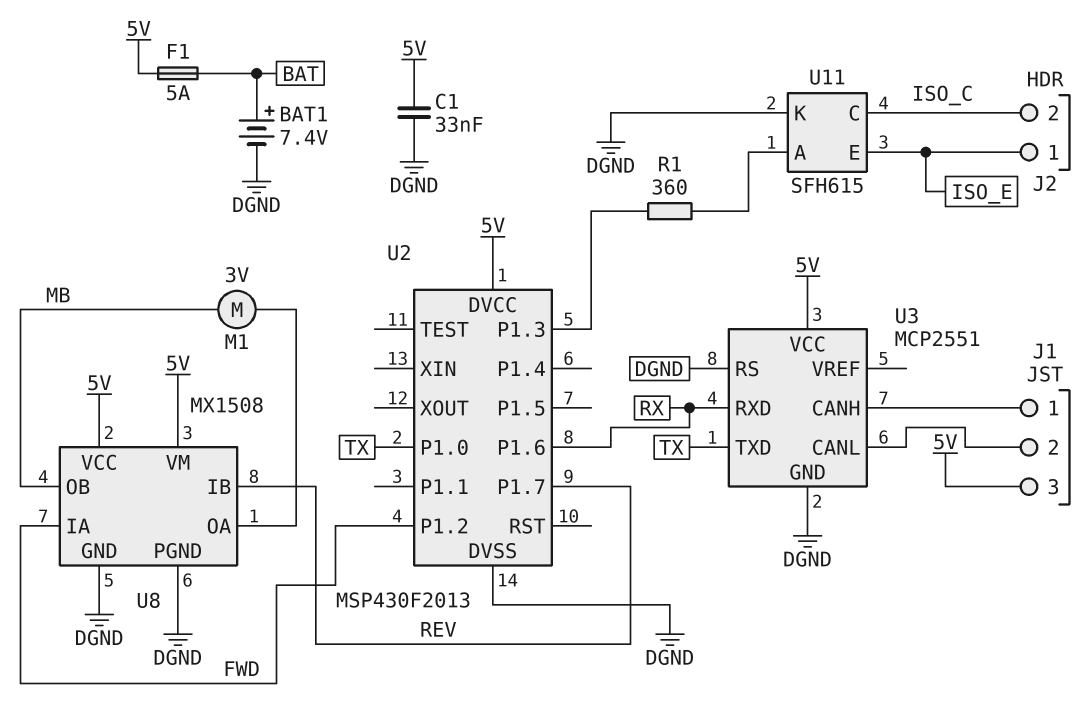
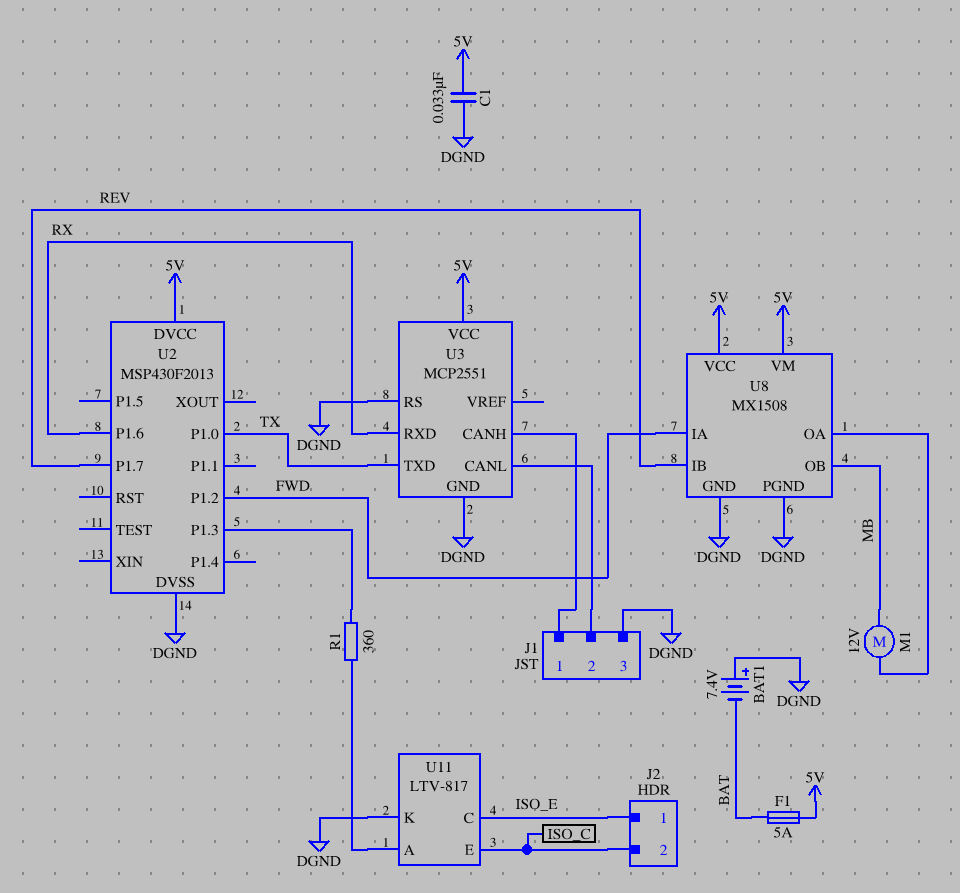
BAT1: 7.4V (plus BAT, minus DGND) -> 7.4V (plus DGND, minus BAT)
J1 pin 3: 5V -> DGND
M1: motor 3V (MB, U8/OA) -> motor 12V (MB, U8/OA)
U11: SFH615 -> LTV-817
U11 pin C: ISO_C -> ISO_E
U11 pin E: ISO_E -> ISO_C

